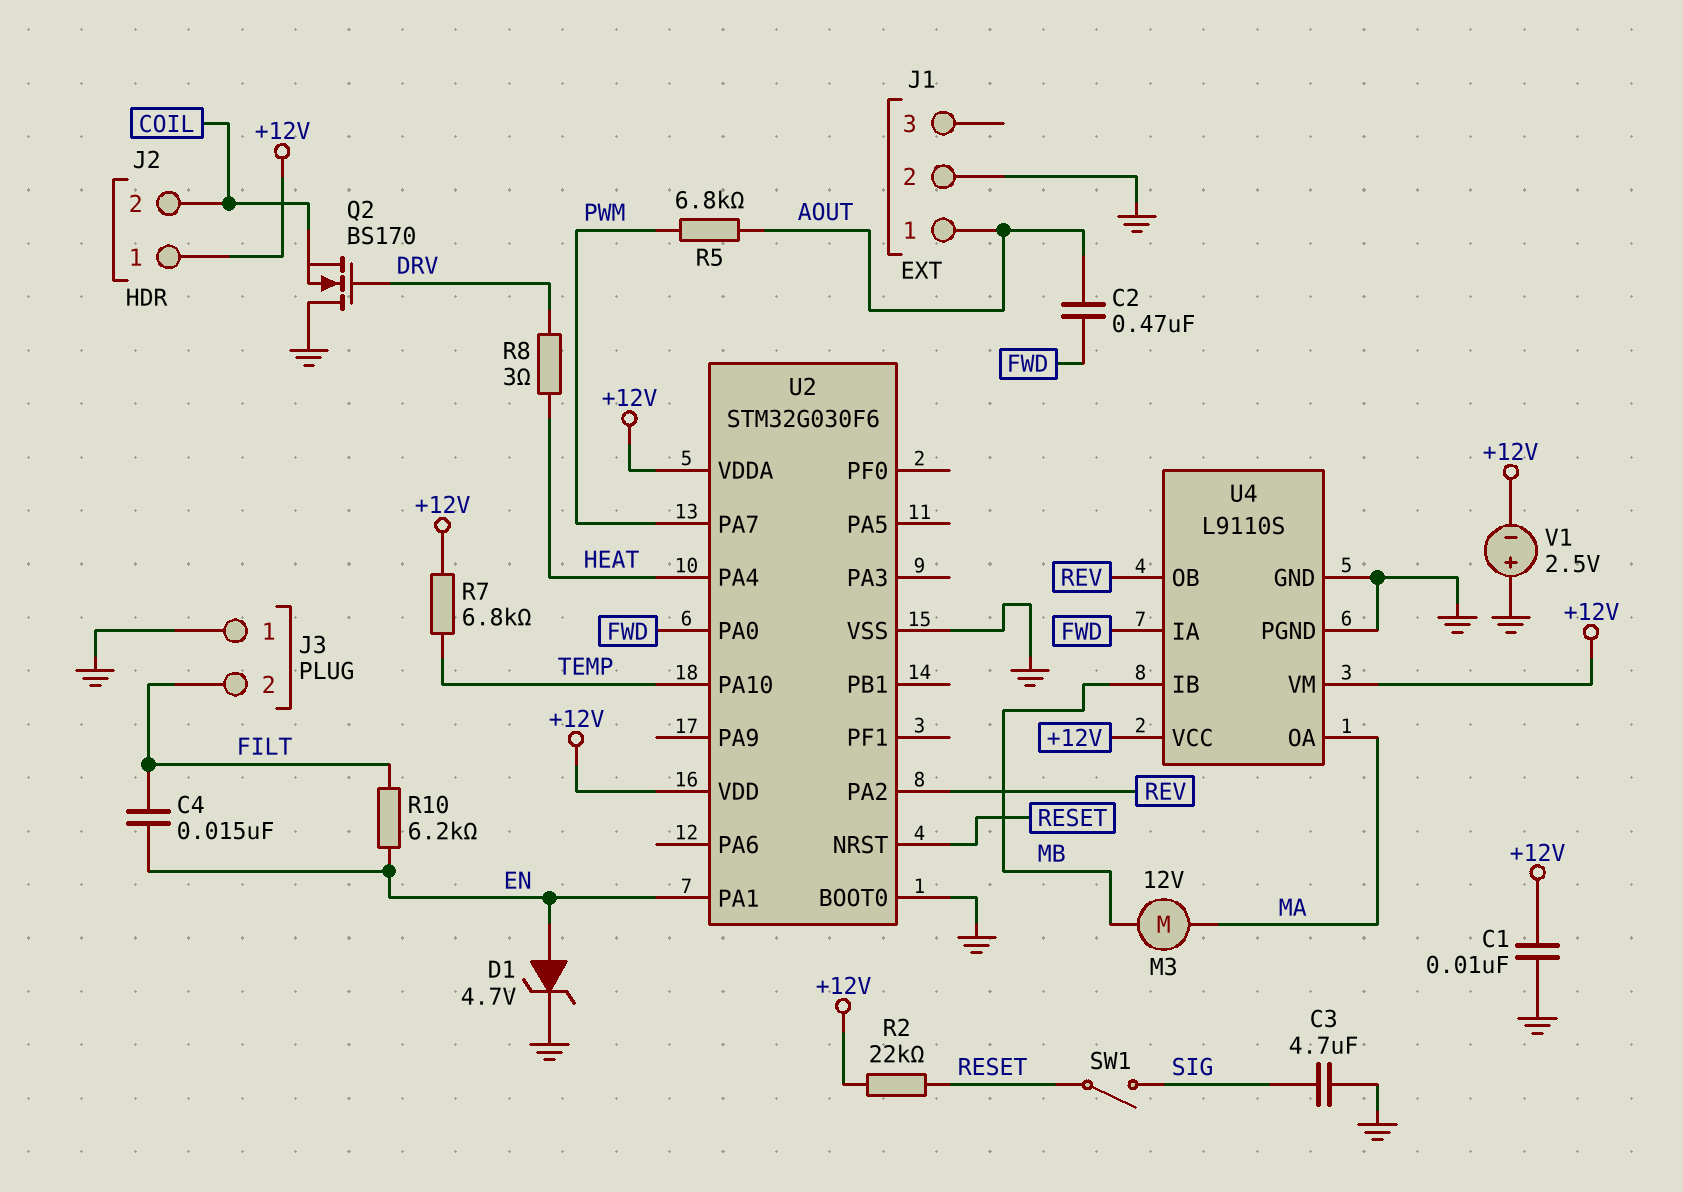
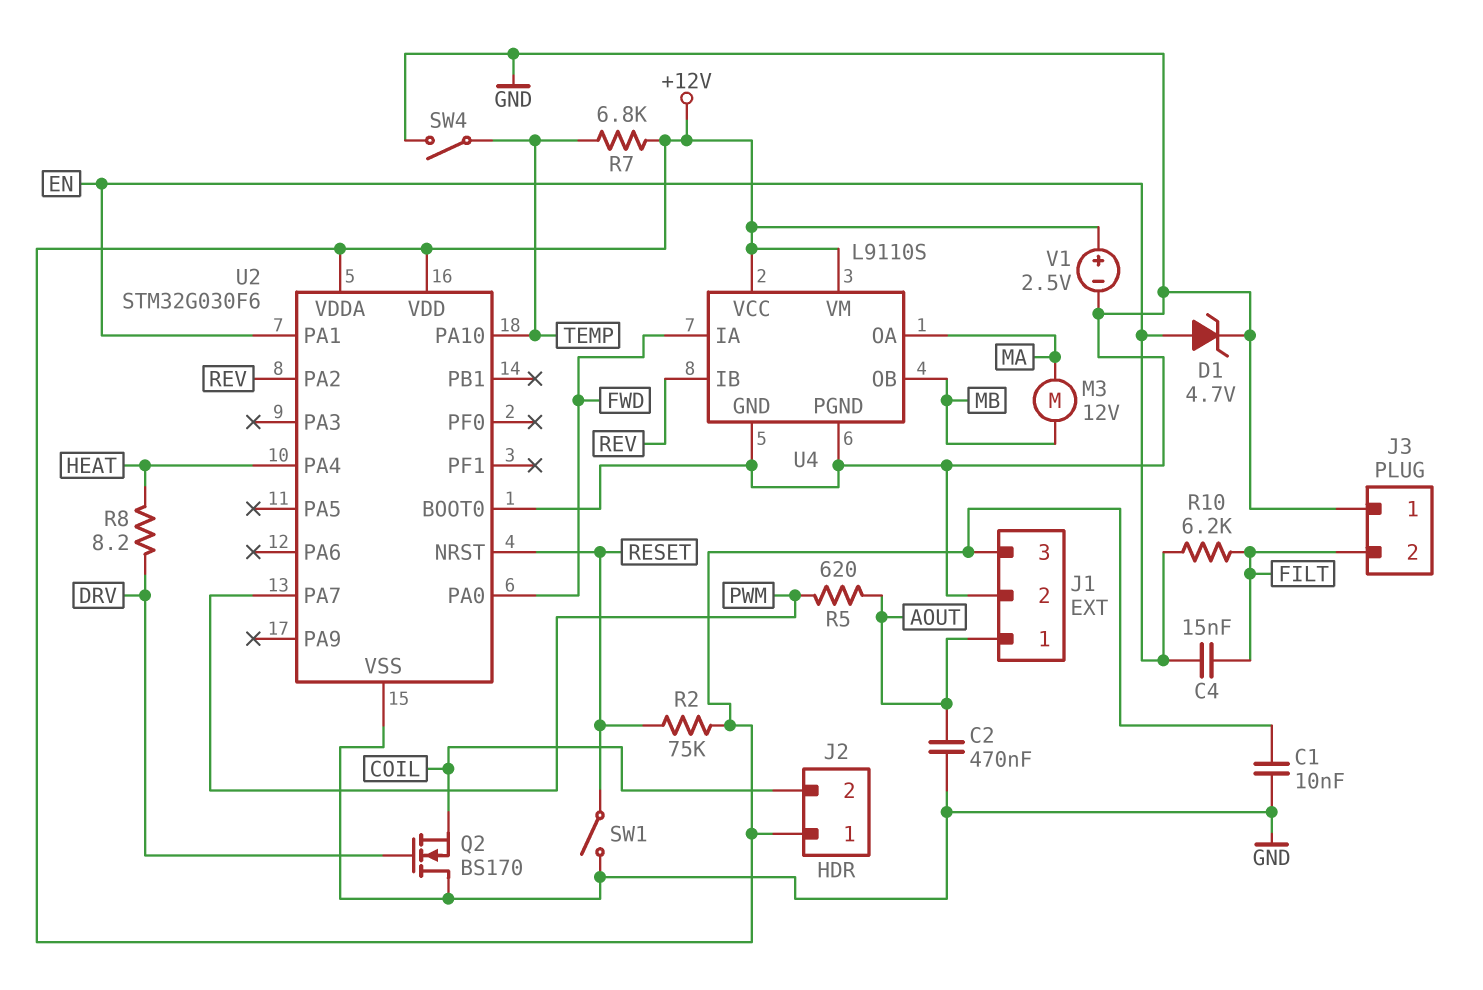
C2: 470nF (AOUT, FWD) -> 470nF (AOUT, GND)
C3: 4.7uF (GND, SIG) -> none
J1 pin 3: none -> +12V
R2: 22k (+12V, RESET) -> 75k (+12V, RESET)
R5: 6.8k (AOUT, PWM) -> 620 (AOUT, PWM)
R8: 3 (DRV, HEAT) -> 8.2 (DRV, HEAT)
SW1: switch (RESET, SIG) -> switch (GND, RESET)
SW4: none -> switch (GND, TEMP)
U4 pin IB: MB -> REV
U4 pin OB: REV -> MB
V1: 2.5V (plus GND, minus +12V) -> 2.5V (plus +12V, minus GND)

